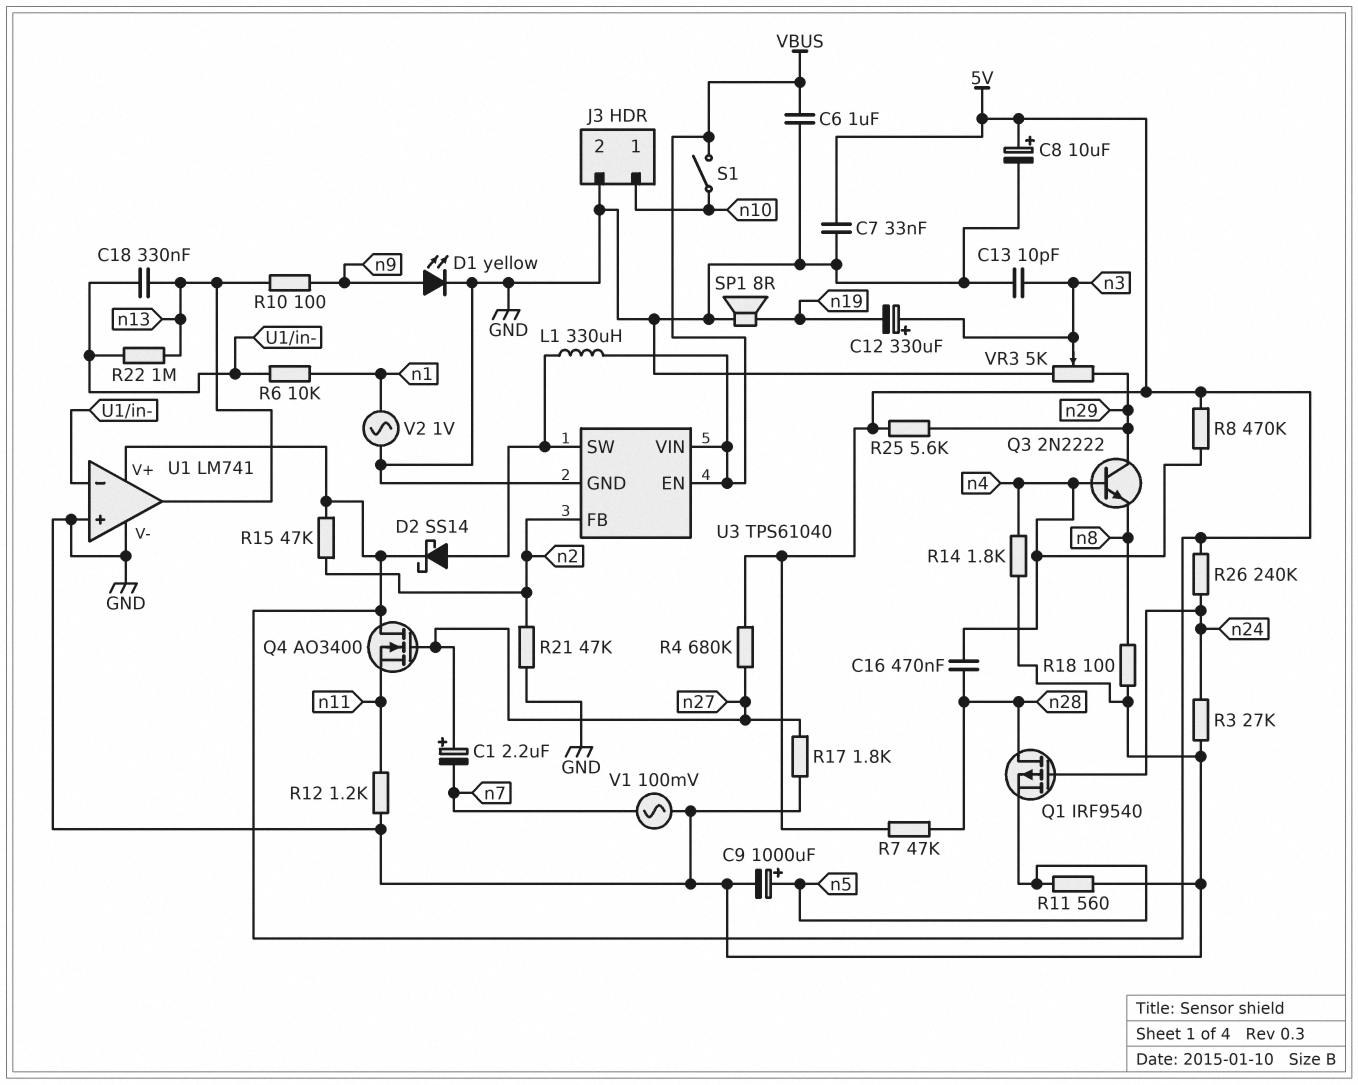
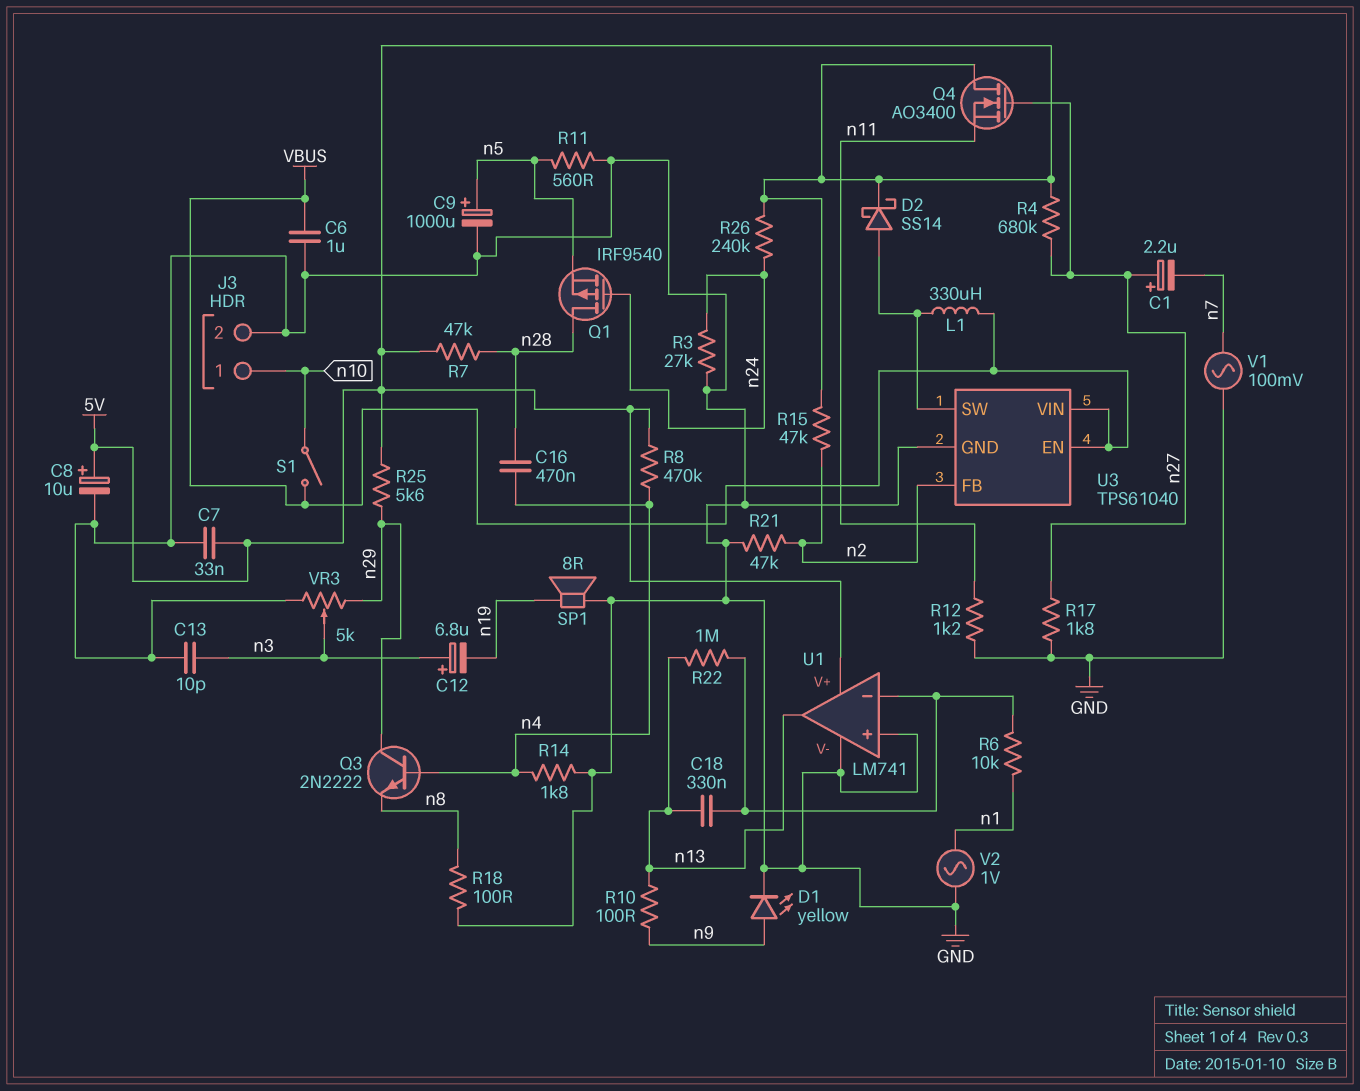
C12: 330uF (plus n3, minus n19) -> 6.8uF (plus n3, minus n19)

